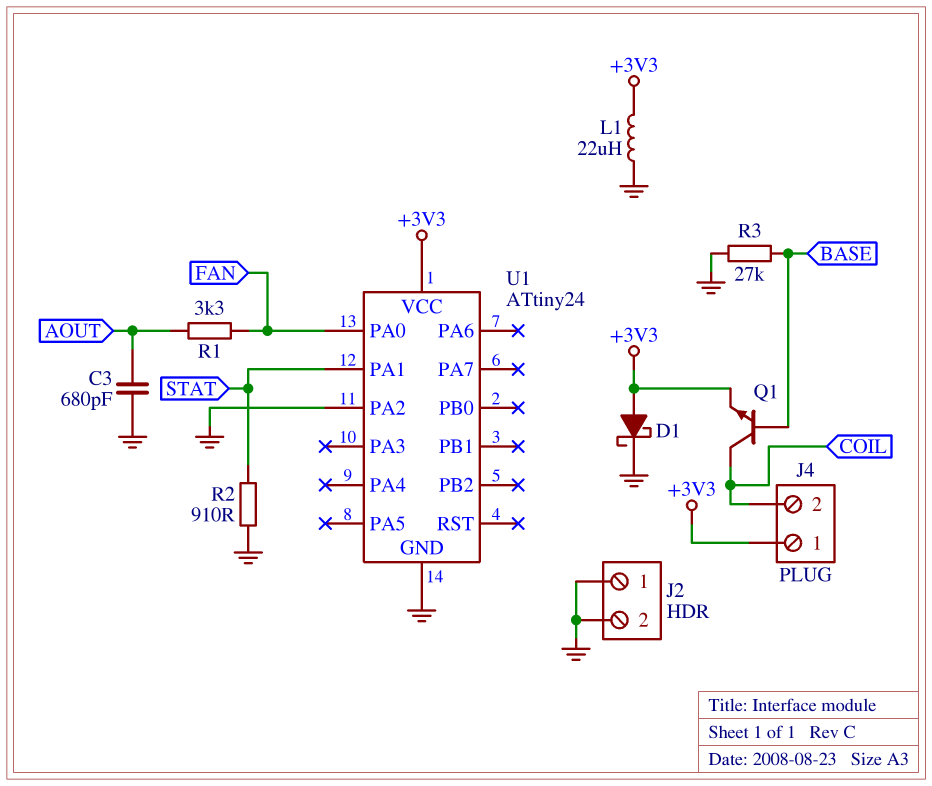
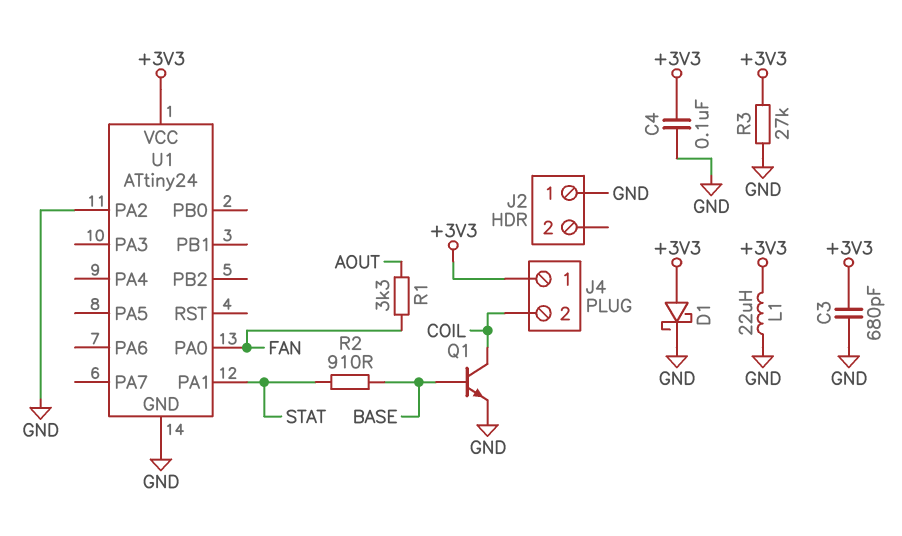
C3: 680pF (AOUT, GND) -> 680pF (+3V3, GND)
C4: none -> 100nF (+3V3, GND)
J2 pin 2: GND -> none
Q1: NPN (B BASE, C COIL, E +3V3) -> NPN (B BASE, C COIL, E GND)
R2: 910 (GND, STAT) -> 910 (BASE, STAT)
R3: 27k (BASE, GND) -> 27k (+3V3, GND)

